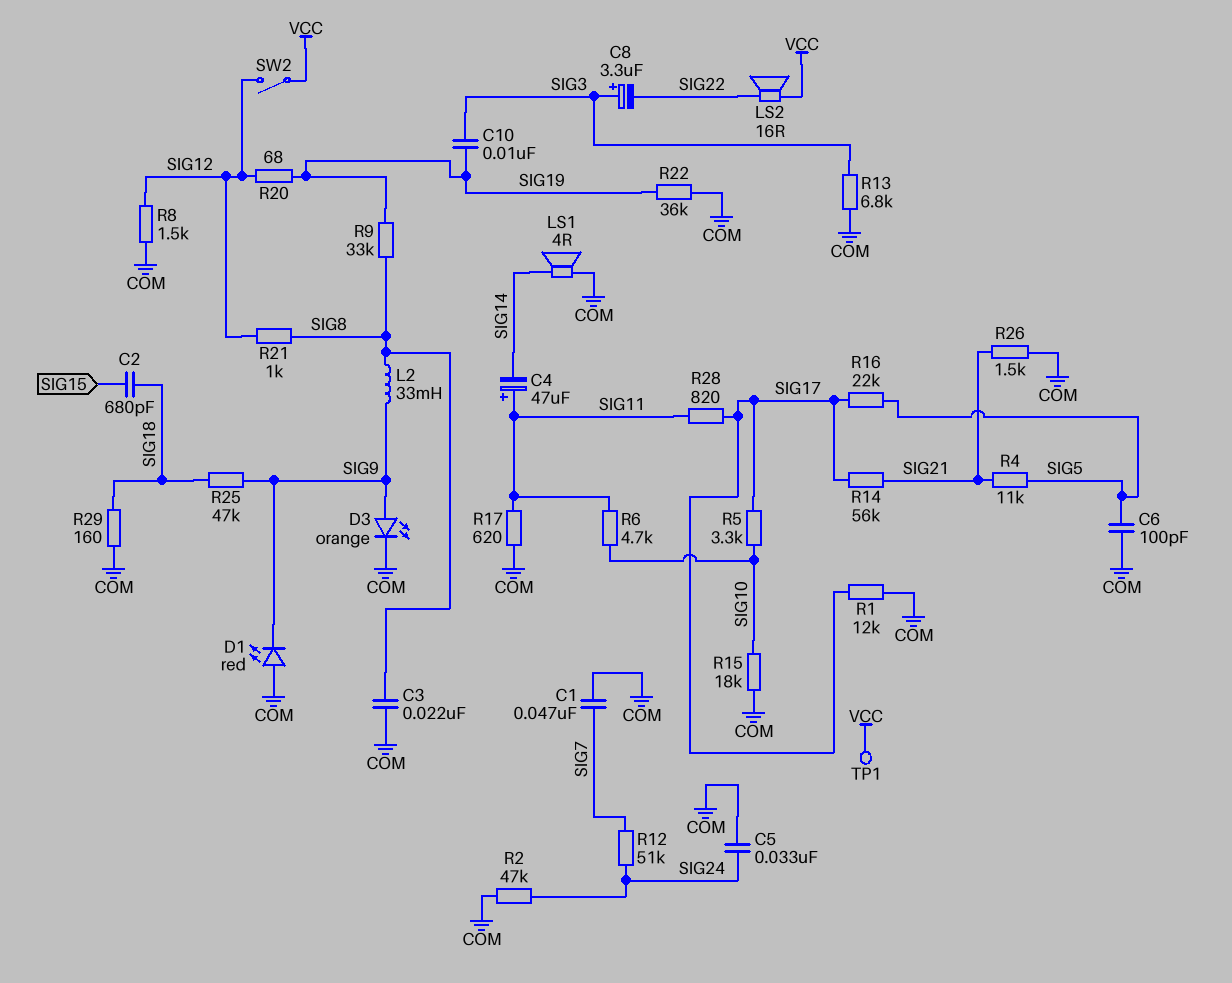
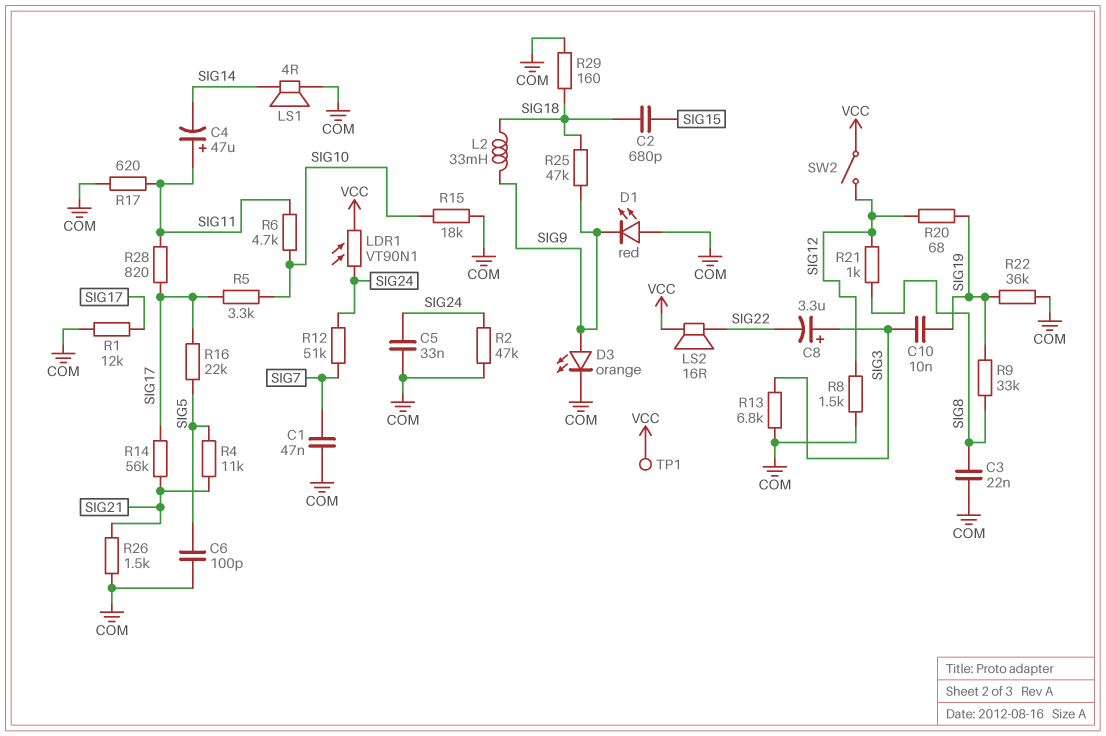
L2: 33mH (SIG8, SIG9) -> 33mH (SIG9, SIG18)
LDR1: none -> VT90N1 (SIG24, VCC)

